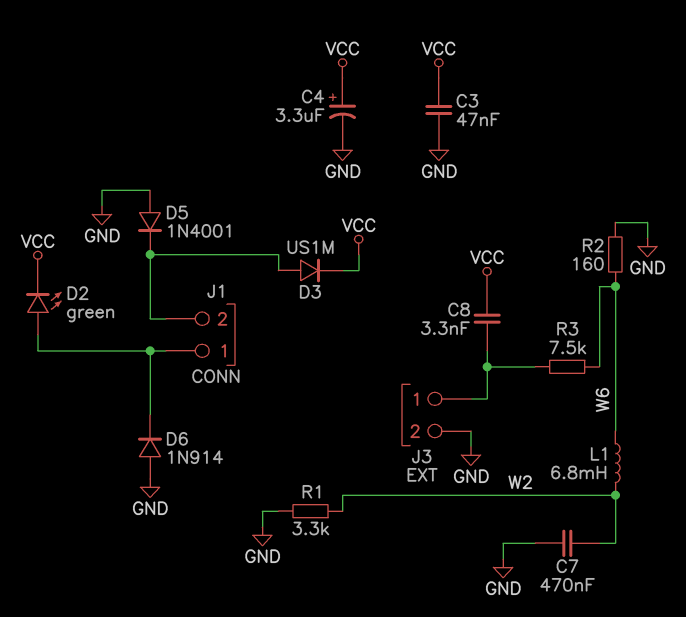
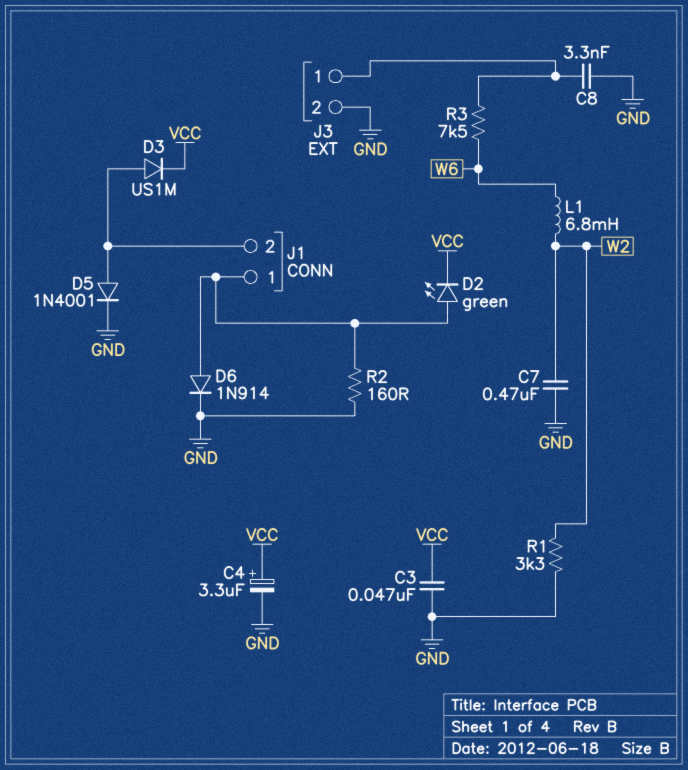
C8: 3.3nF (J3/1, VCC) -> 3.3nF (GND, J3/1)
D5: diode 1N4001 (A GND, K J1/2) -> diode 1N4001 (A J1/2, K GND)
D6: diode 1N914 (A GND, K J1/1) -> diode 1N914 (A J1/1, K GND)
R2: 160 (GND, W6) -> 160 (GND, J1/1)

